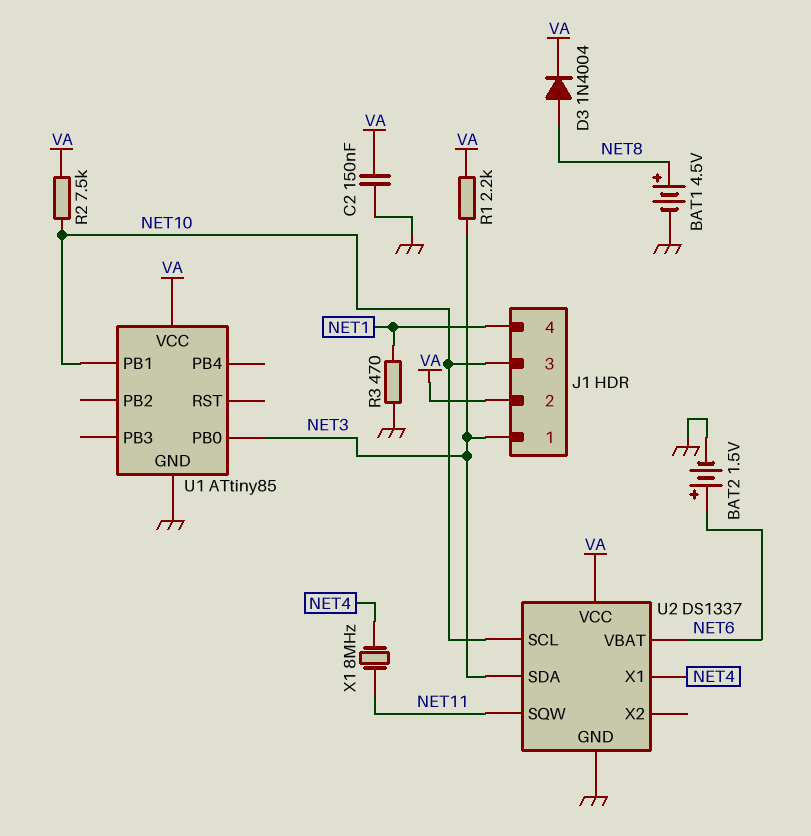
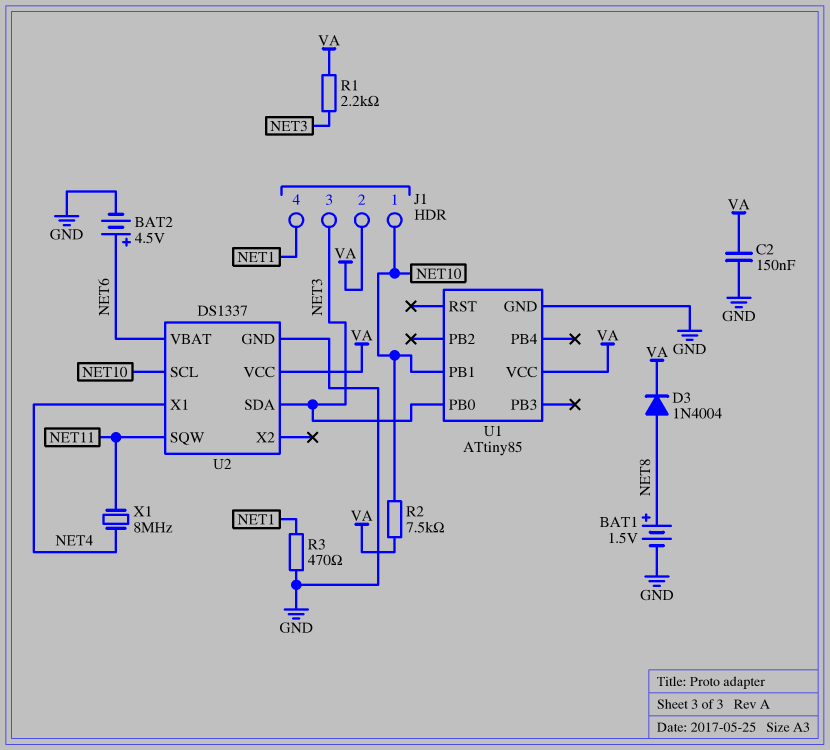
BAT1: 4.5V (plus NET8, minus GND) -> 1.5V (plus NET8, minus GND)
BAT2: 1.5V (plus NET6, minus GND) -> 4.5V (plus NET6, minus GND)
J1 pin 1: NET3 -> NET10
J1 pin 3: NET10 -> NET3

